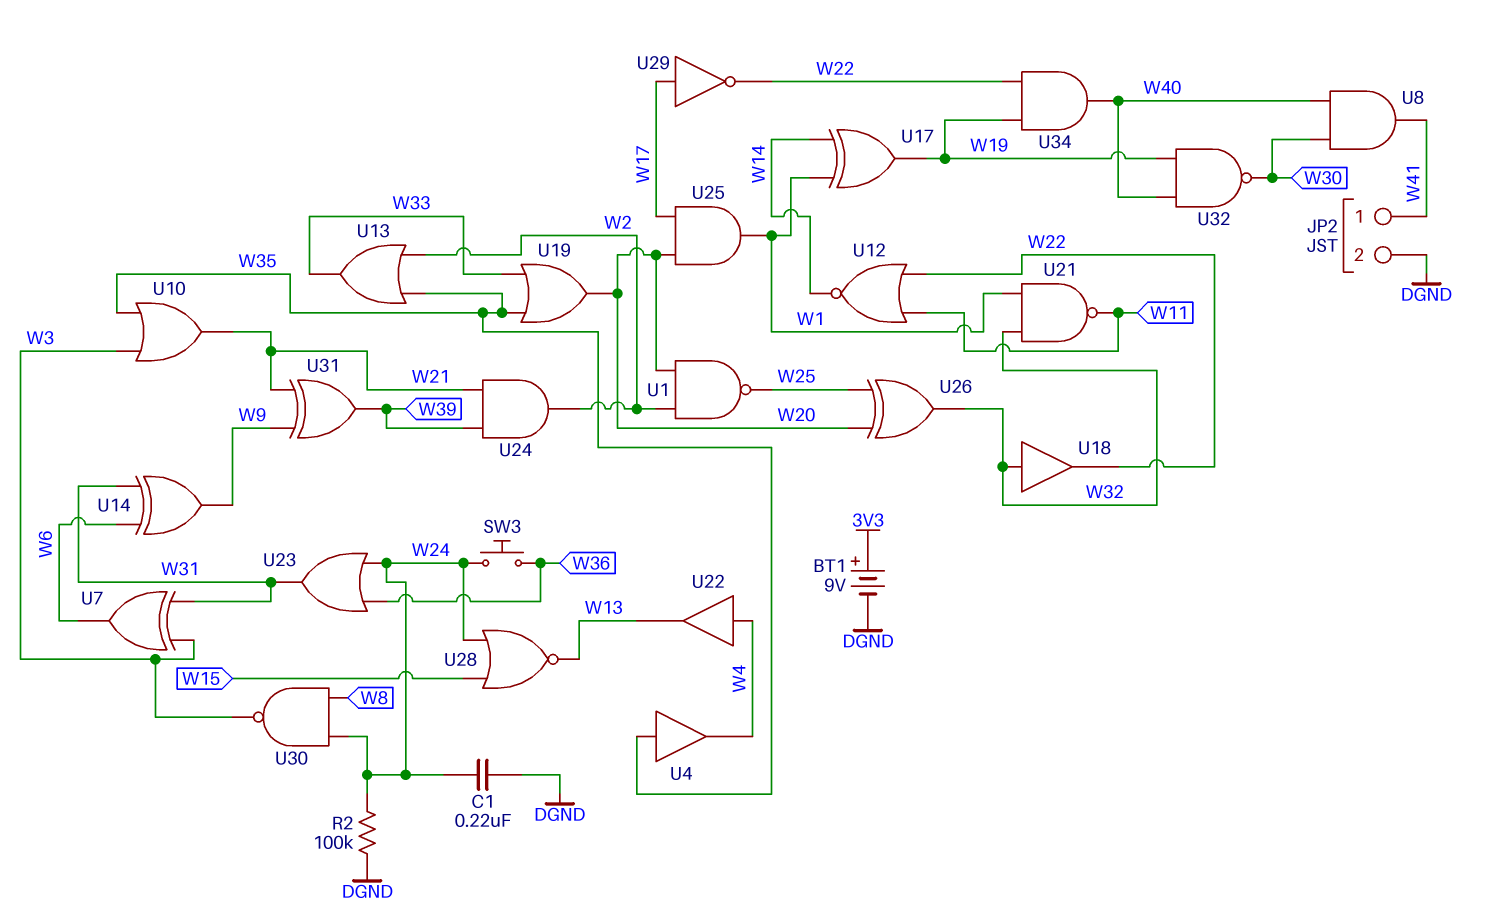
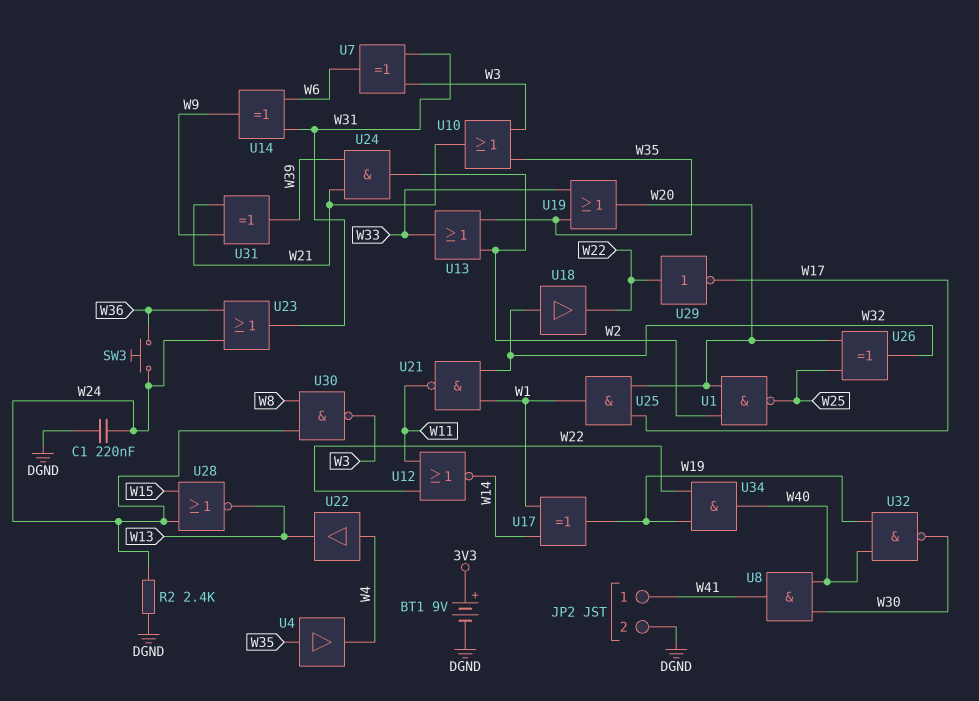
R2: 100k (DGND, W24) -> 2.4k (DGND, W24)
U29: NOT (in W17, out W22) -> NOT (in W22, out W17)

